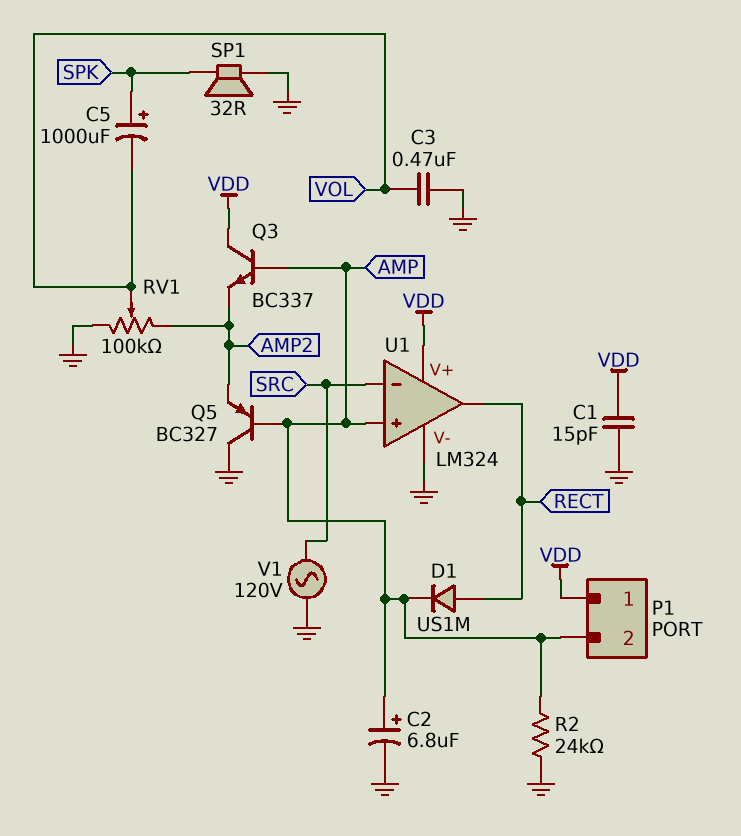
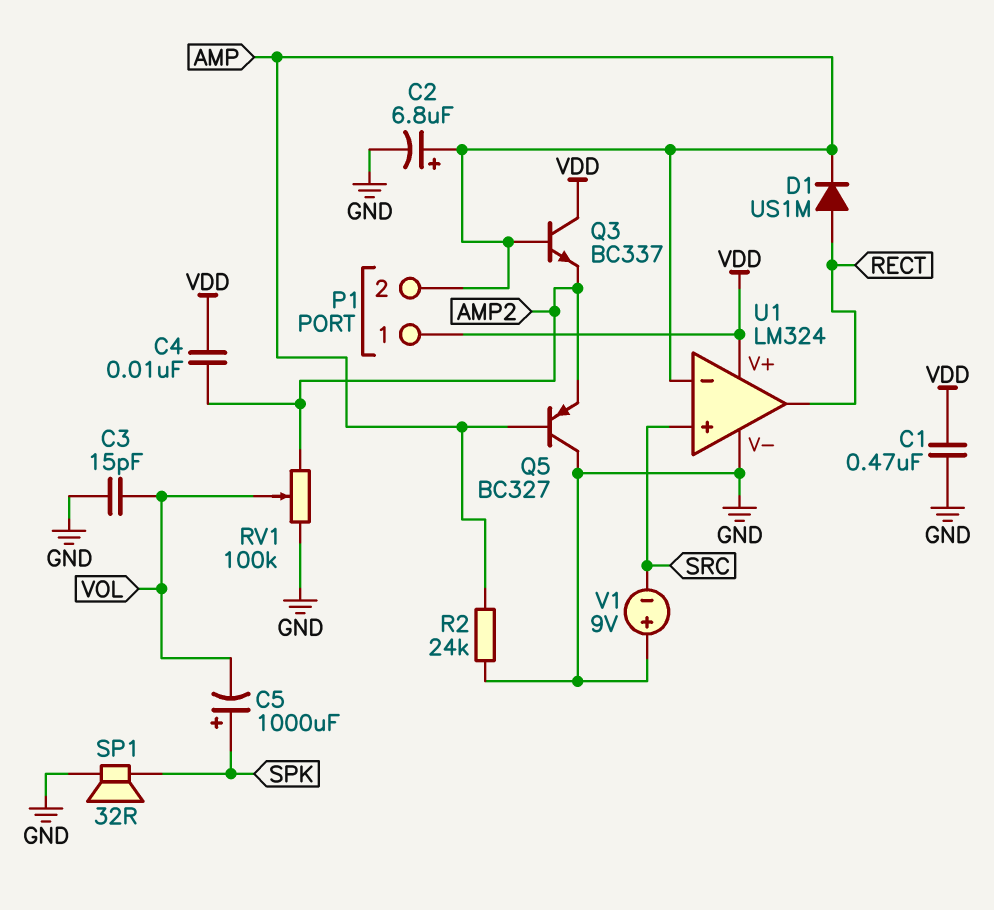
C1: 15pF (GND, VDD) -> 470nF (GND, VDD)
C3: 470nF (GND, VOL) -> 15pF (GND, VOL)
C4: none -> 10nF (AMP2, VDD)
U1 pin in+: AMP -> SRC
U1 pin in-: SRC -> AMP
V1: AC 120V (GND, SRC) -> 9V (plus GND, minus SRC)

